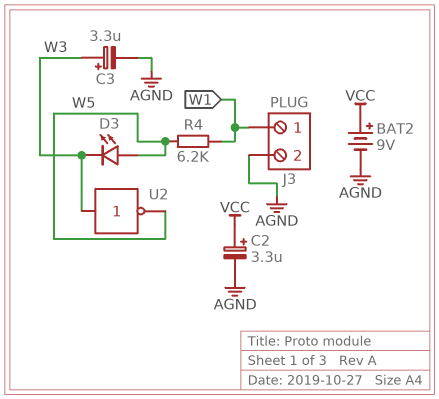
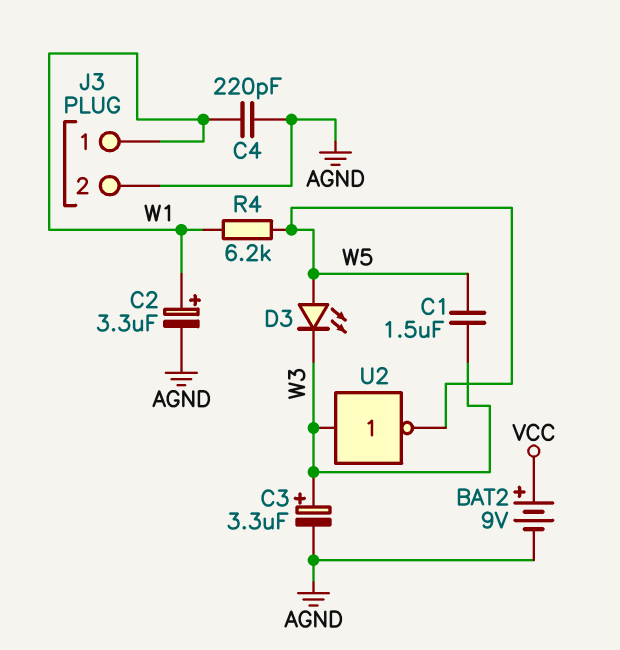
C1: none -> 1.5uF (W3, W5)
C2: 3.3uF (plus VCC, minus AGND) -> 3.3uF (plus W1, minus AGND)
C4: none -> 220pF (AGND, W1)

